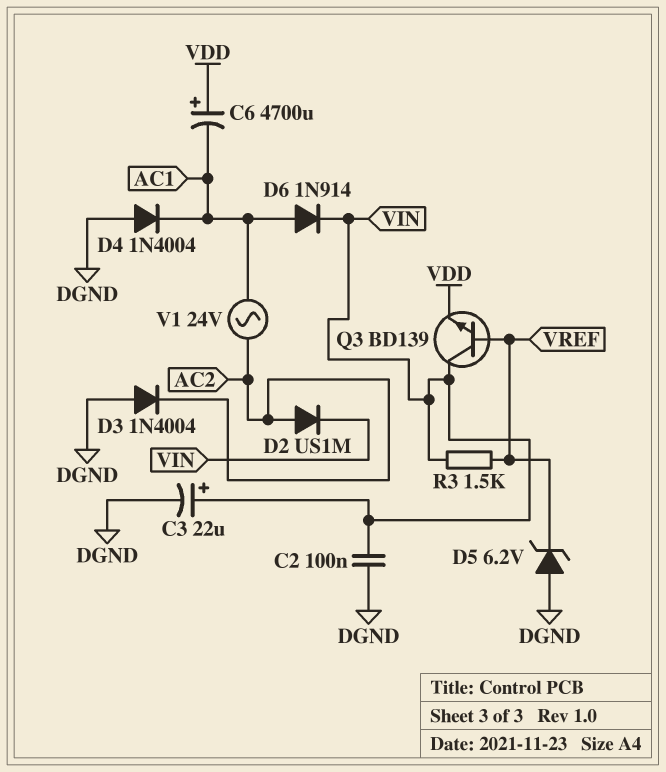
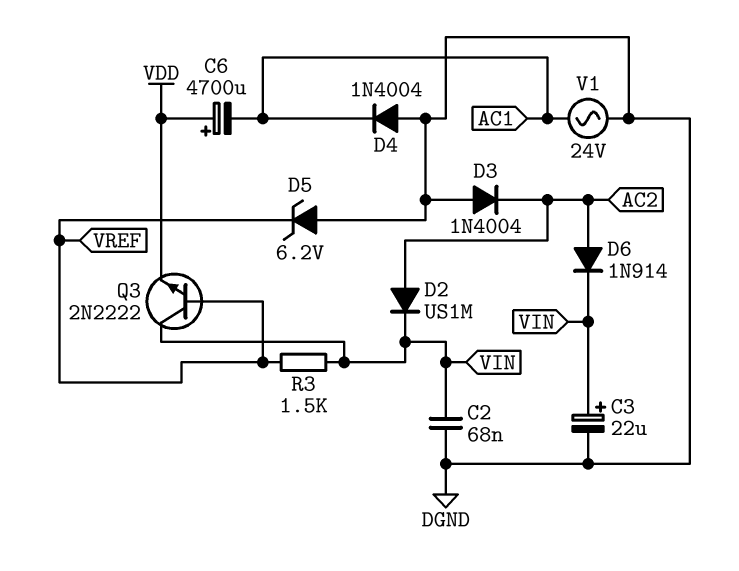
C2: 100nF (DGND, VIN) -> 68nF (DGND, VIN)
D6: diode 1N914 (A AC1, K VIN) -> diode 1N914 (A AC2, K VIN)
Q3: NPN BD139 (B VREF, C VIN, E VDD) -> NPN 2N2222 (B VREF, C VIN, E VDD)
V1: AC 24V (AC1, AC2) -> AC 24V (AC1, DGND)

